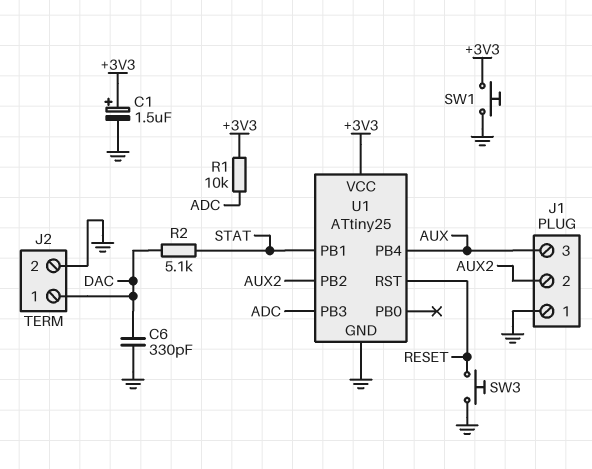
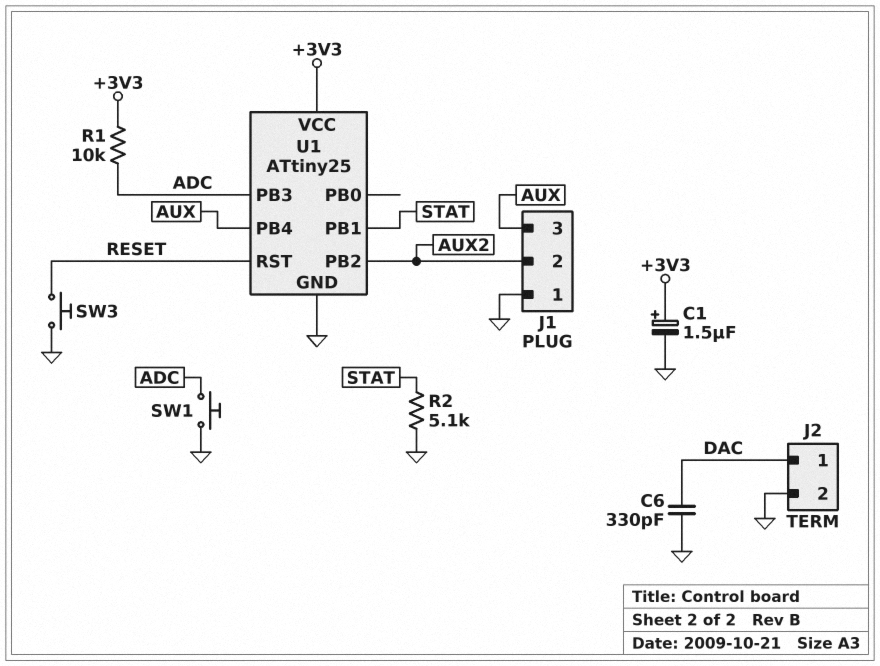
R2: 5.1k (DAC, STAT) -> 5.1k (GND, STAT)
SW1: button (+3V3, GND) -> button (ADC, GND)

